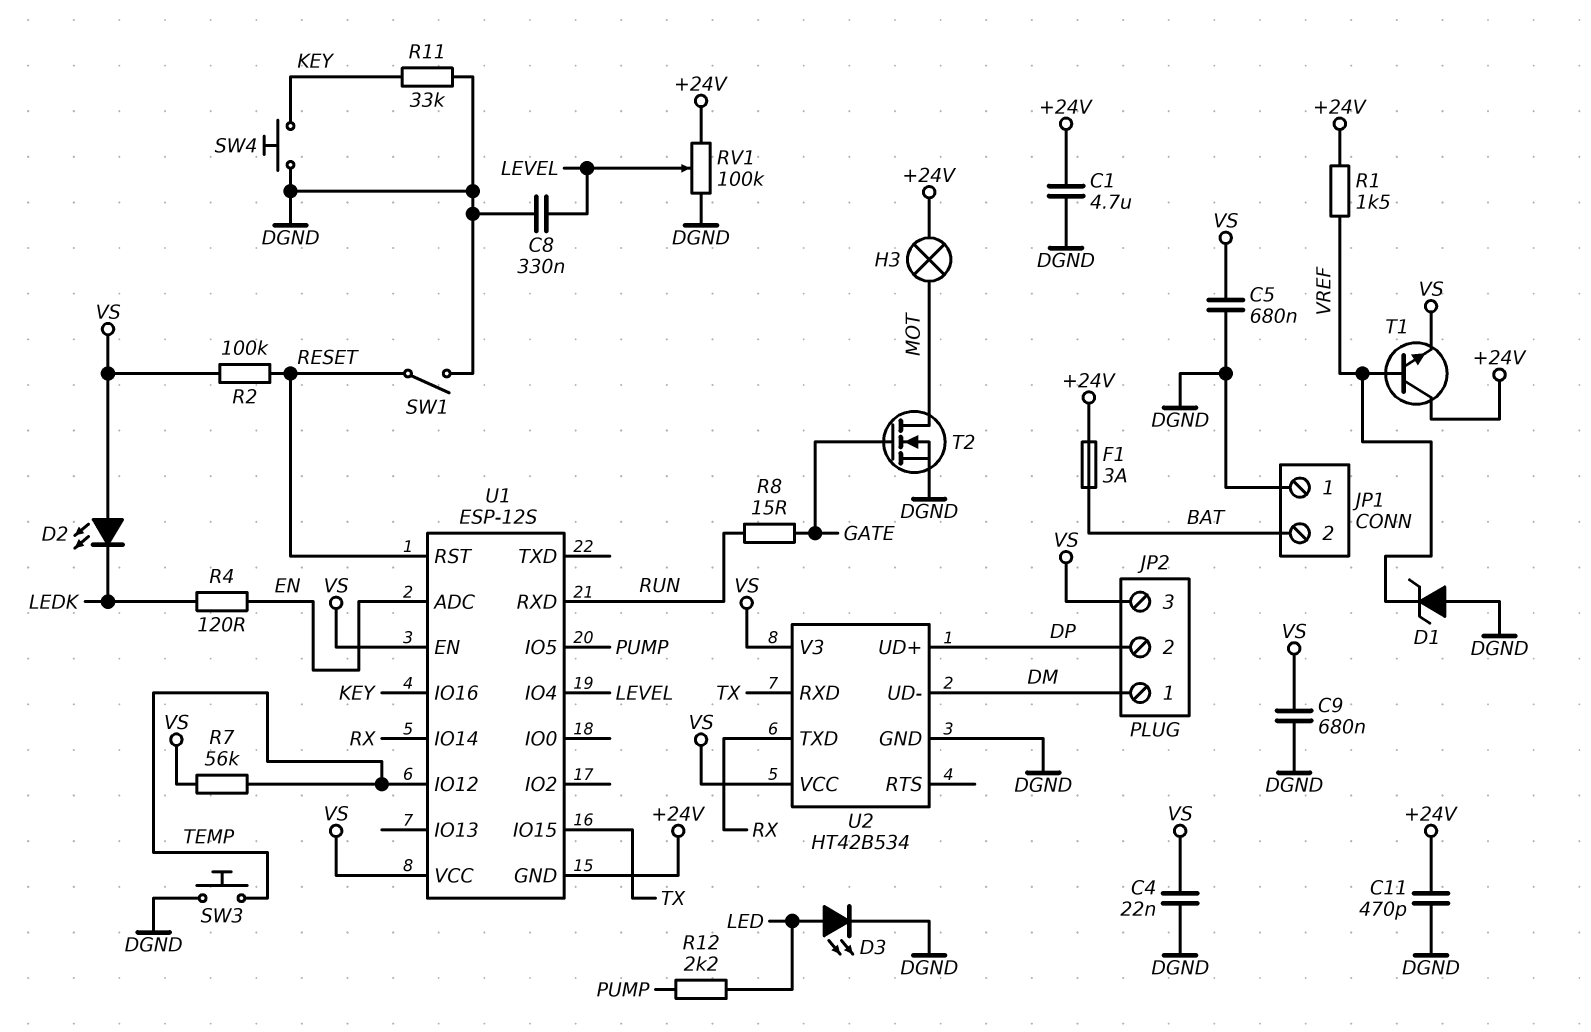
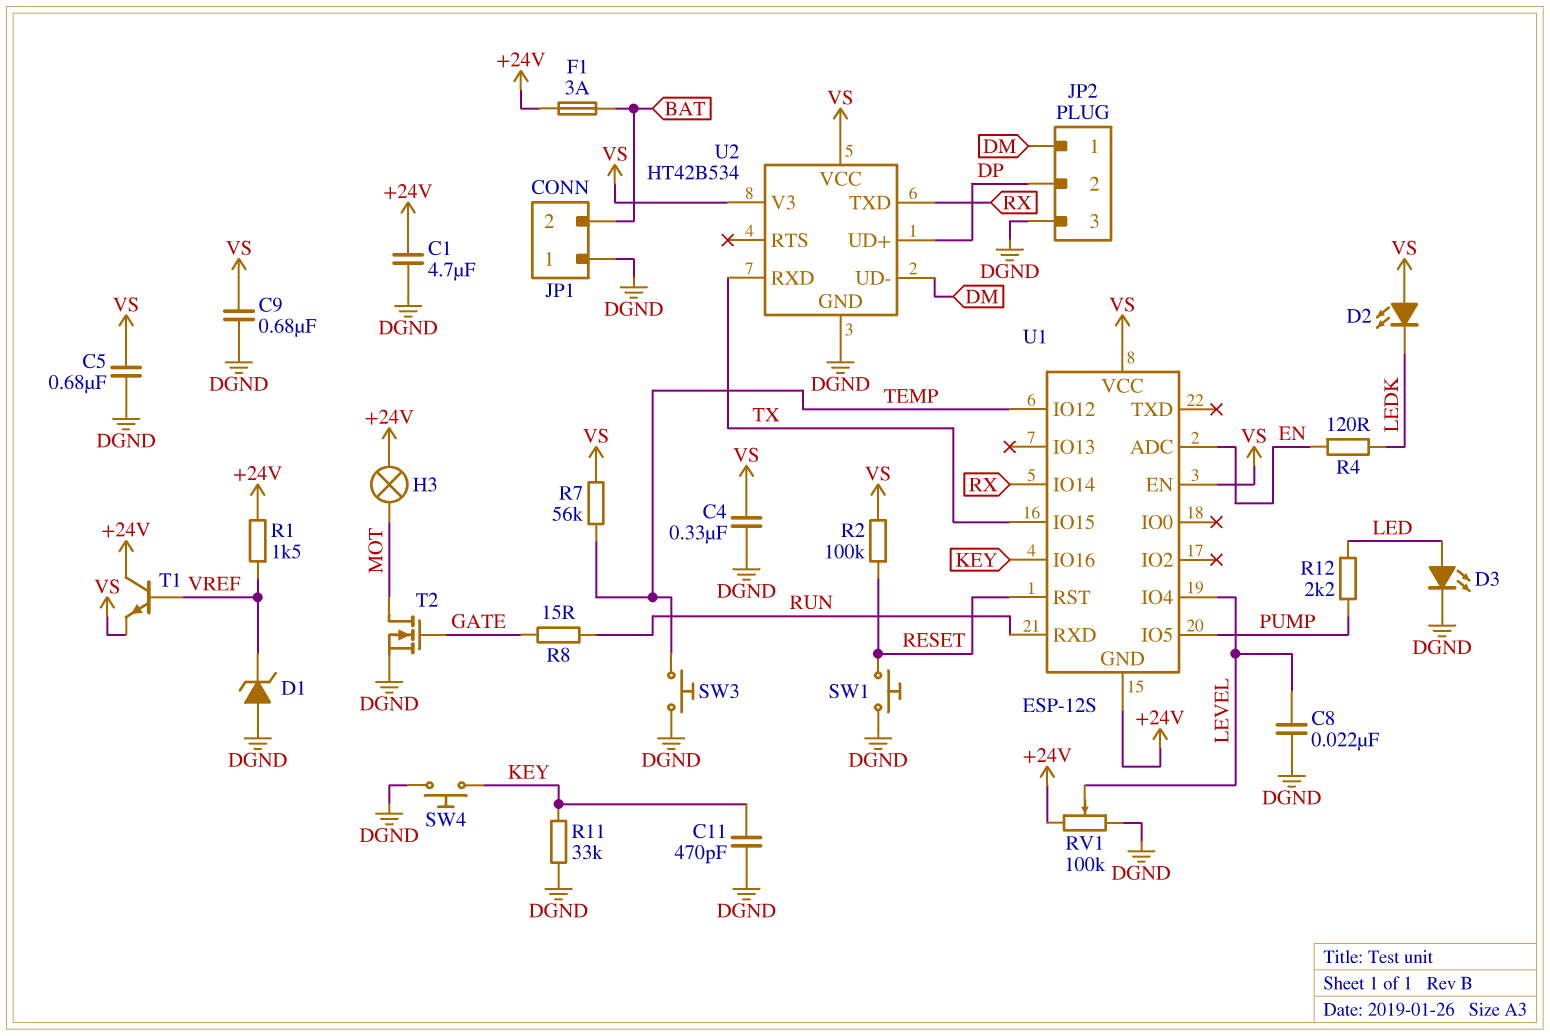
C4: 22nF (DGND, VS) -> 330nF (DGND, VS)
C8: 330nF (DGND, LEVEL) -> 22nF (DGND, LEVEL)
C11: 470pF (+24V, DGND) -> 470pF (DGND, KEY)
JP2 pin 3: VS -> DGND
SW1: switch (DGND, RESET) -> button (DGND, RESET)

